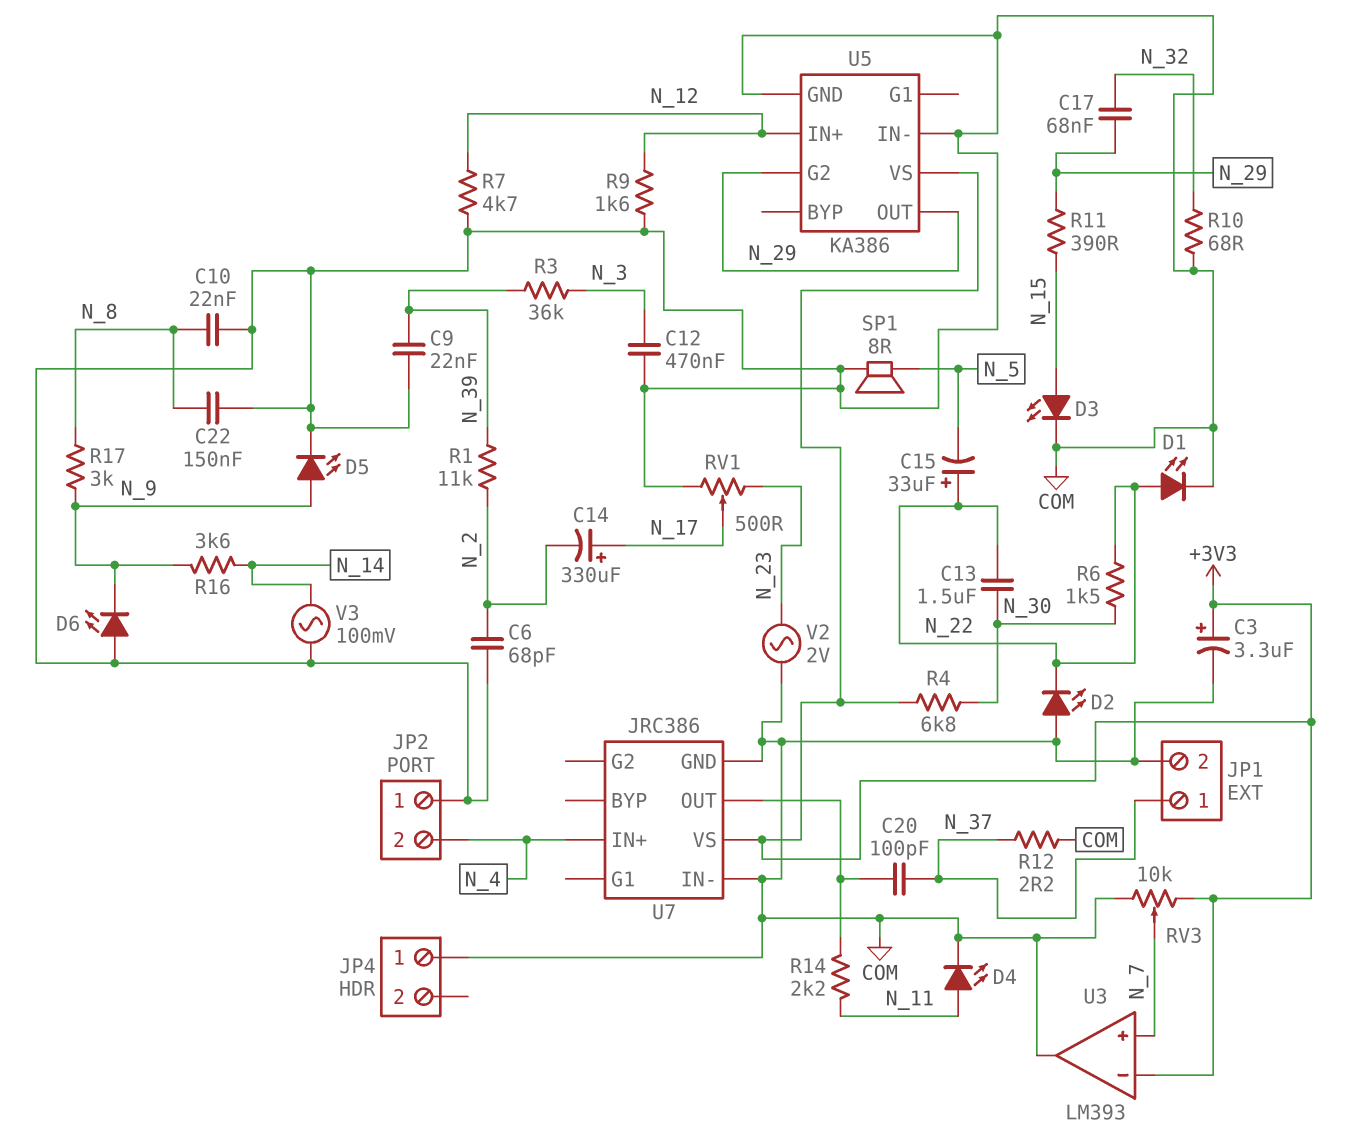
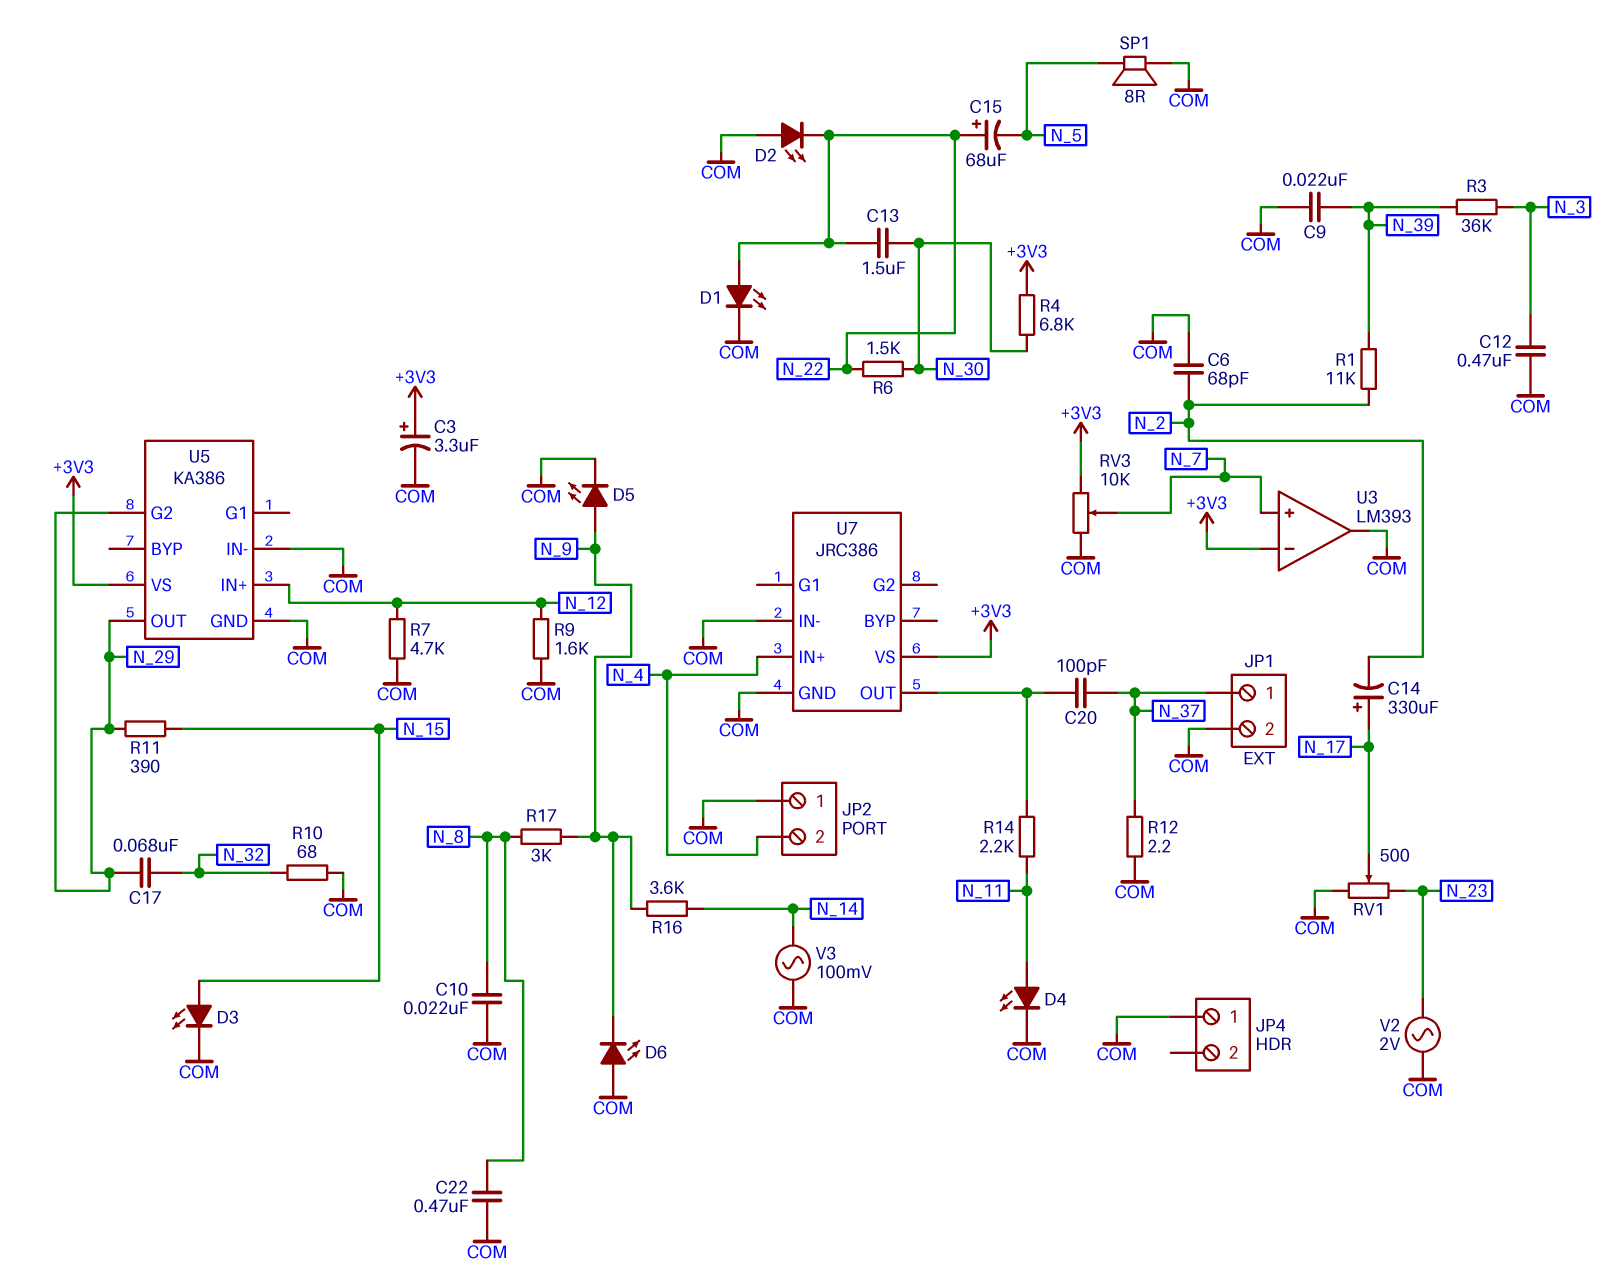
C15: 33uF (plus N_22, minus N_5) -> 68uF (plus N_22, minus N_5)
C22: 150nF (COM, N_8) -> 470nF (COM, N_8)

